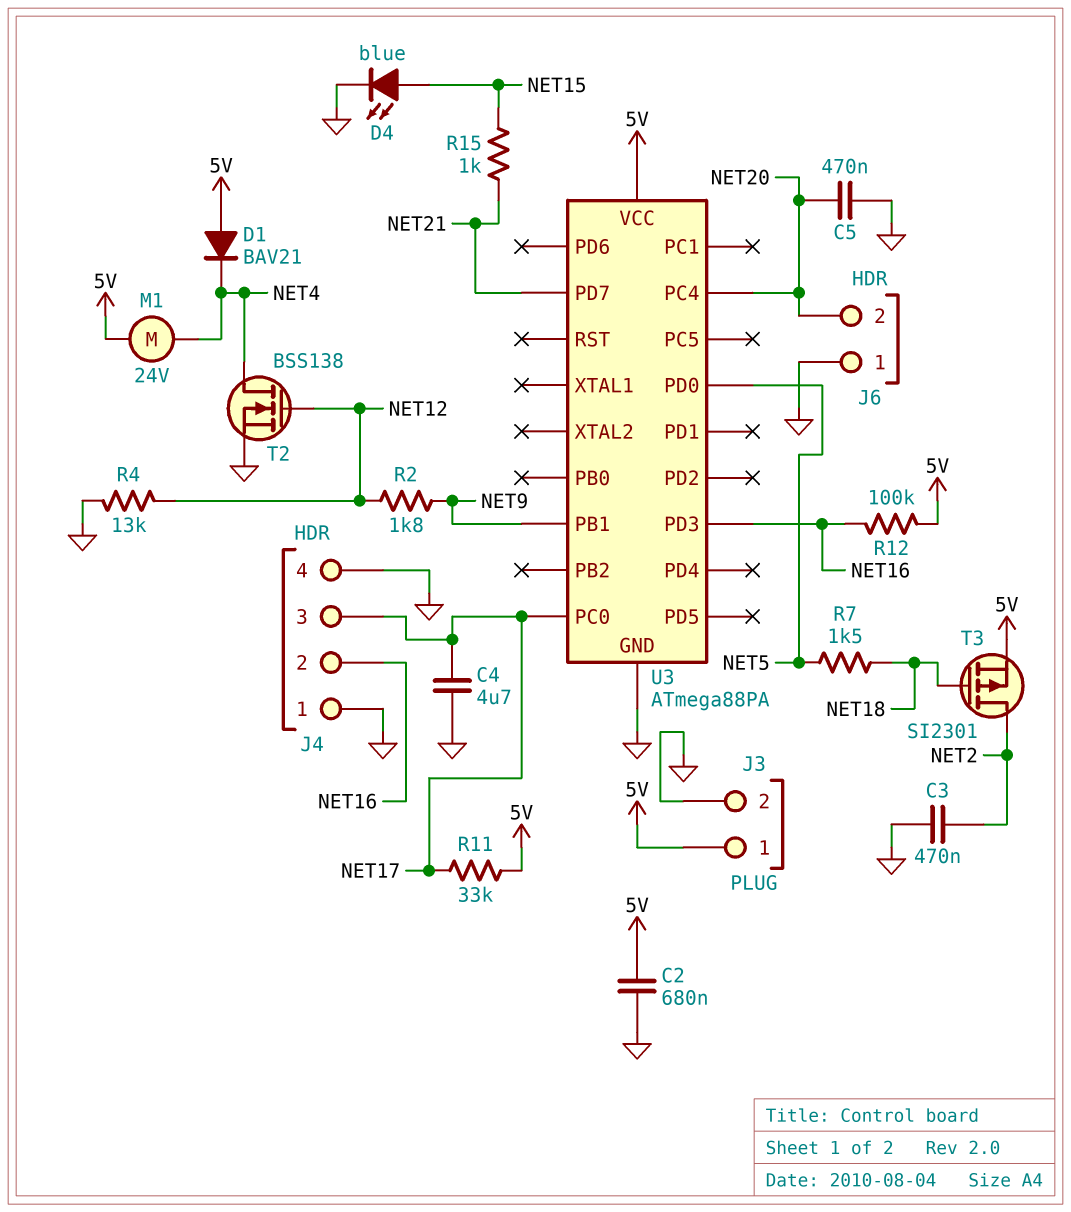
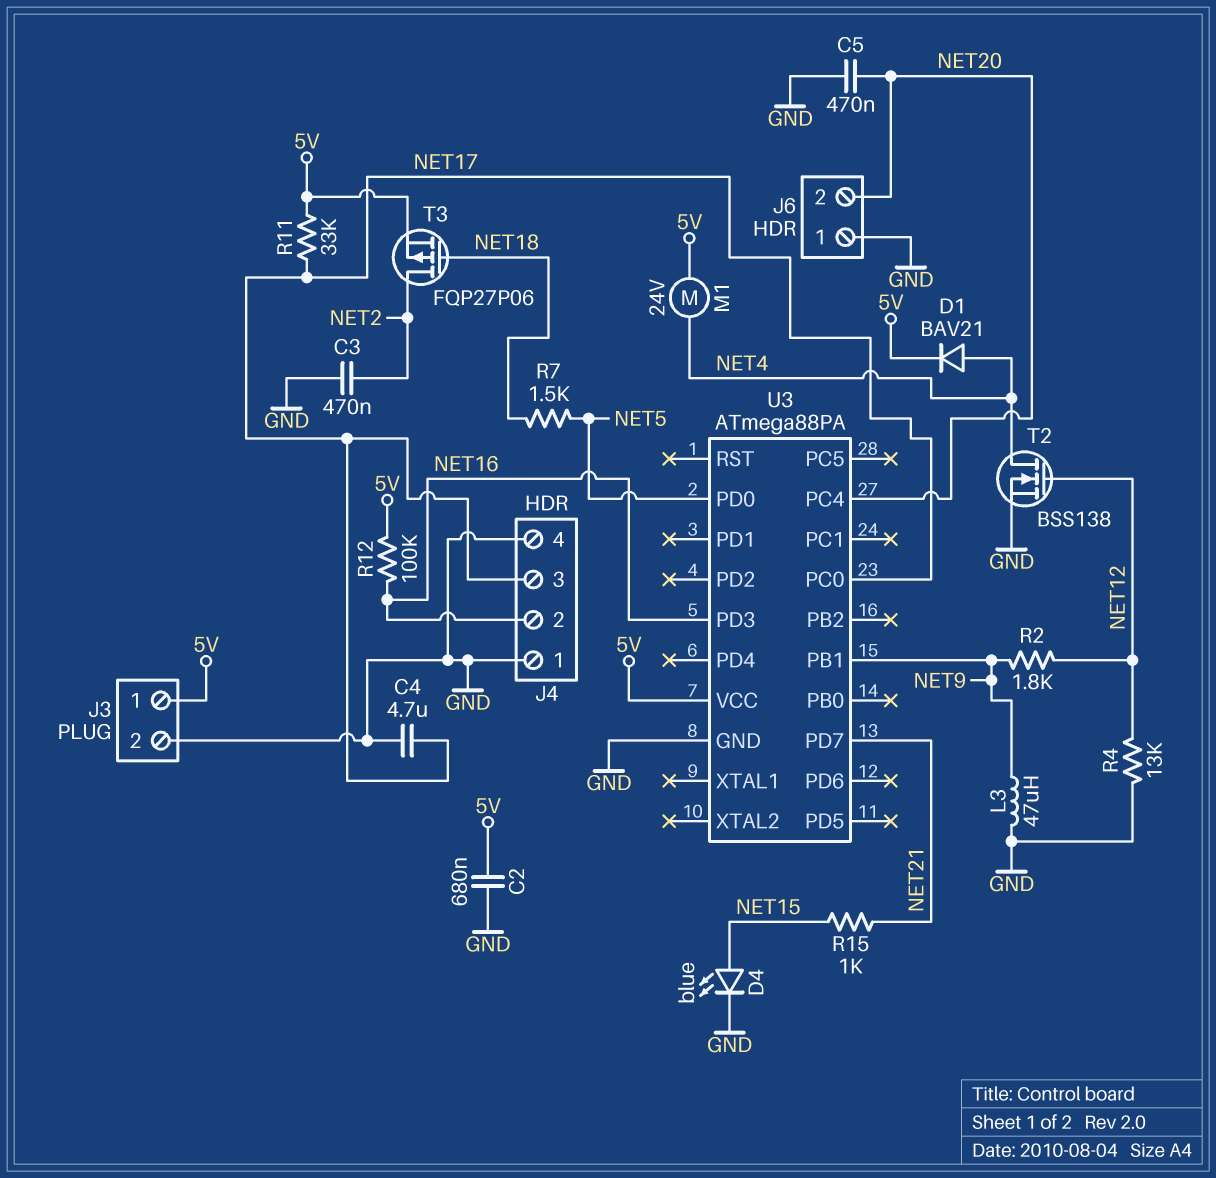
D1: diode BAV21 (A 5V, K NET4) -> diode BAV21 (A NET4, K 5V)
L3: none -> 47uH (GND, NET9)
T3: PMOS SI2301 (G NET18, D NET2, S 5V) -> PMOS FQP27P06 (G NET18, D NET2, S 5V)

